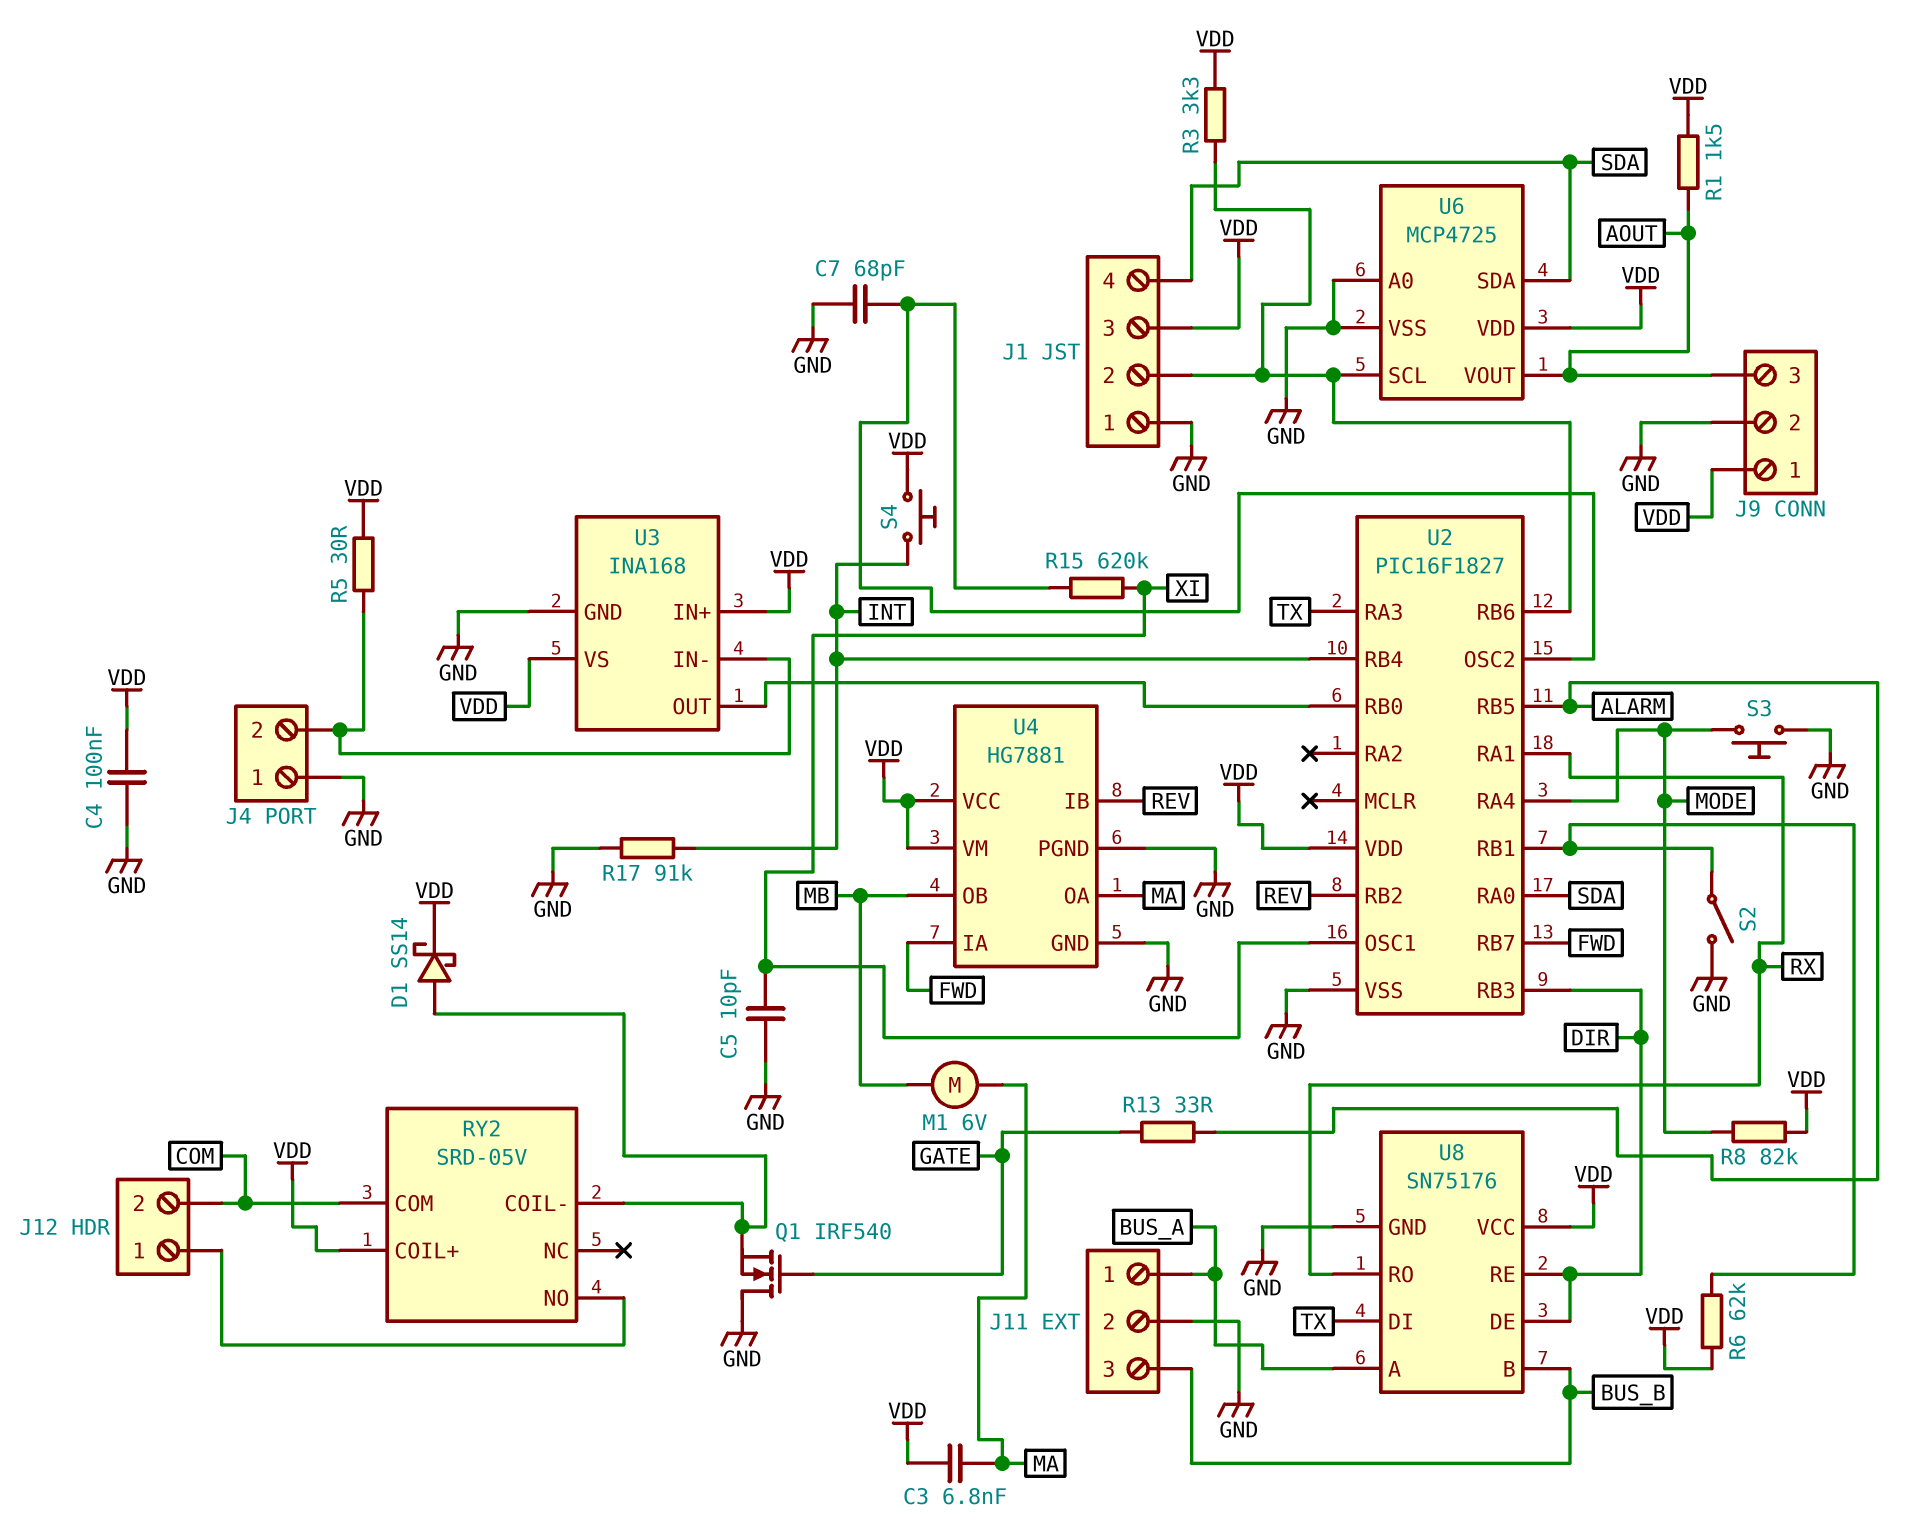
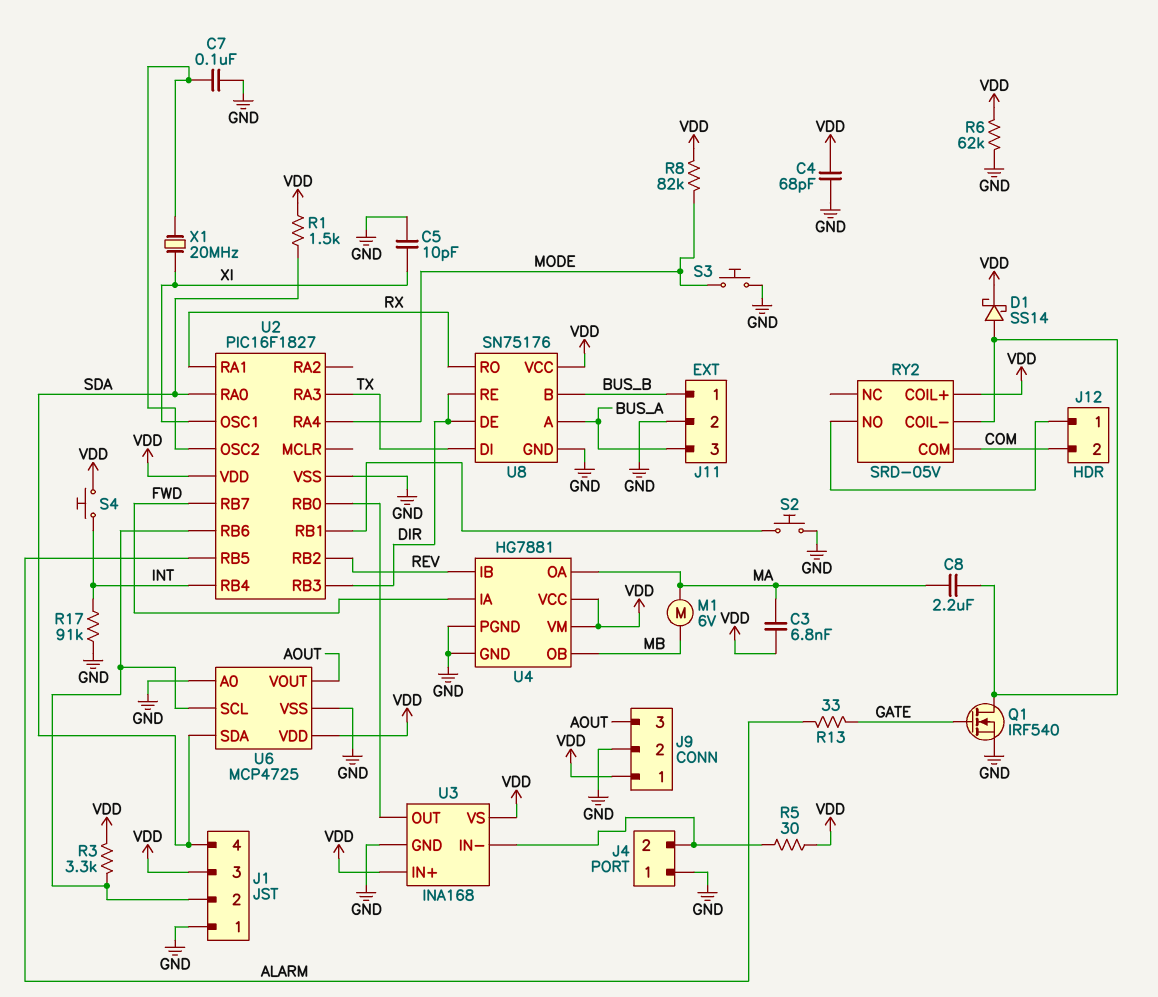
C4: 100nF (GND, VDD) -> 68pF (GND, VDD)
C7: 68pF (GND, U2/OSC2) -> 100nF (GND, U2/OSC2)
C8: none -> 2.2uF (MA, RY2/COIL-)
J11 pin 1: BUS_A -> BUS_B
J11 pin 3: BUS_B -> BUS_A
Q1: NMOS IRF540 (G GATE, D GND, S RY2/COIL-) -> NMOS IRF540 (G GATE, D RY2/COIL-, S GND)
R1: 1.5k (AOUT, VDD) -> 1.5k (SDA, VDD)
R6: 62k (U2/RB1, VDD) -> 62k (GND, VDD)
R15: 620k (U2/OSC2, XI) -> none
S2: switch (GND, U2/RB1) -> button (GND, U2/RB1)
X1: none -> 20MHz (U2/OSC2, XI)

